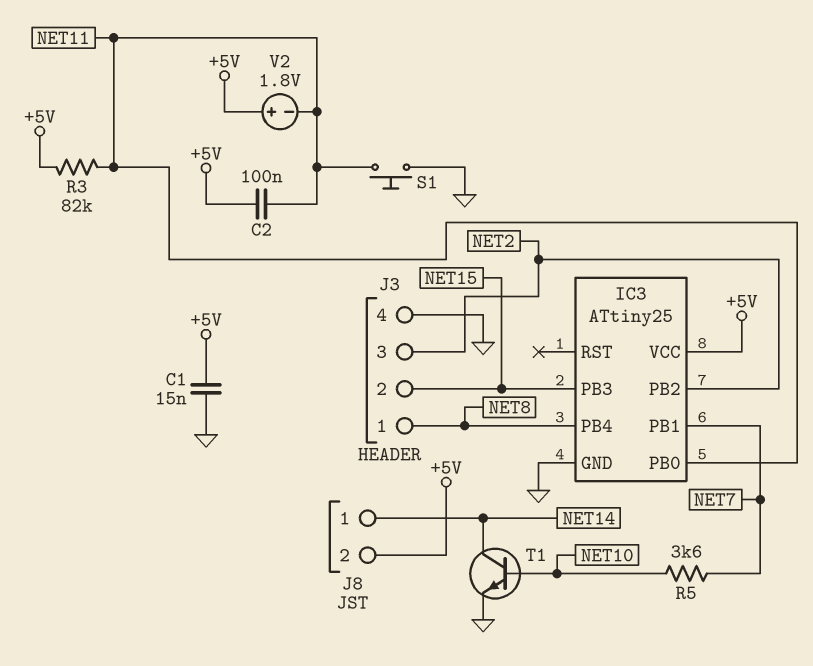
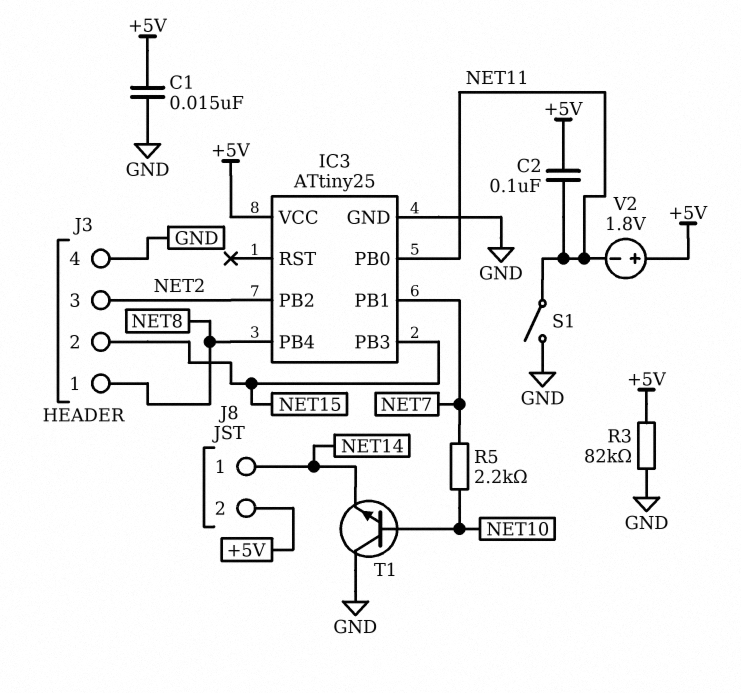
R3: 82k (+5V, NET11) -> 82k (+5V, GND)
R5: 3.6k (NET7, NET10) -> 2.2k (NET7, NET10)
S1: button (GND, NET11) -> switch (GND, NET11)
T1: NPN (B NET10, C NET14, E GND) -> NPN (B NET10, C GND, E NET14)

